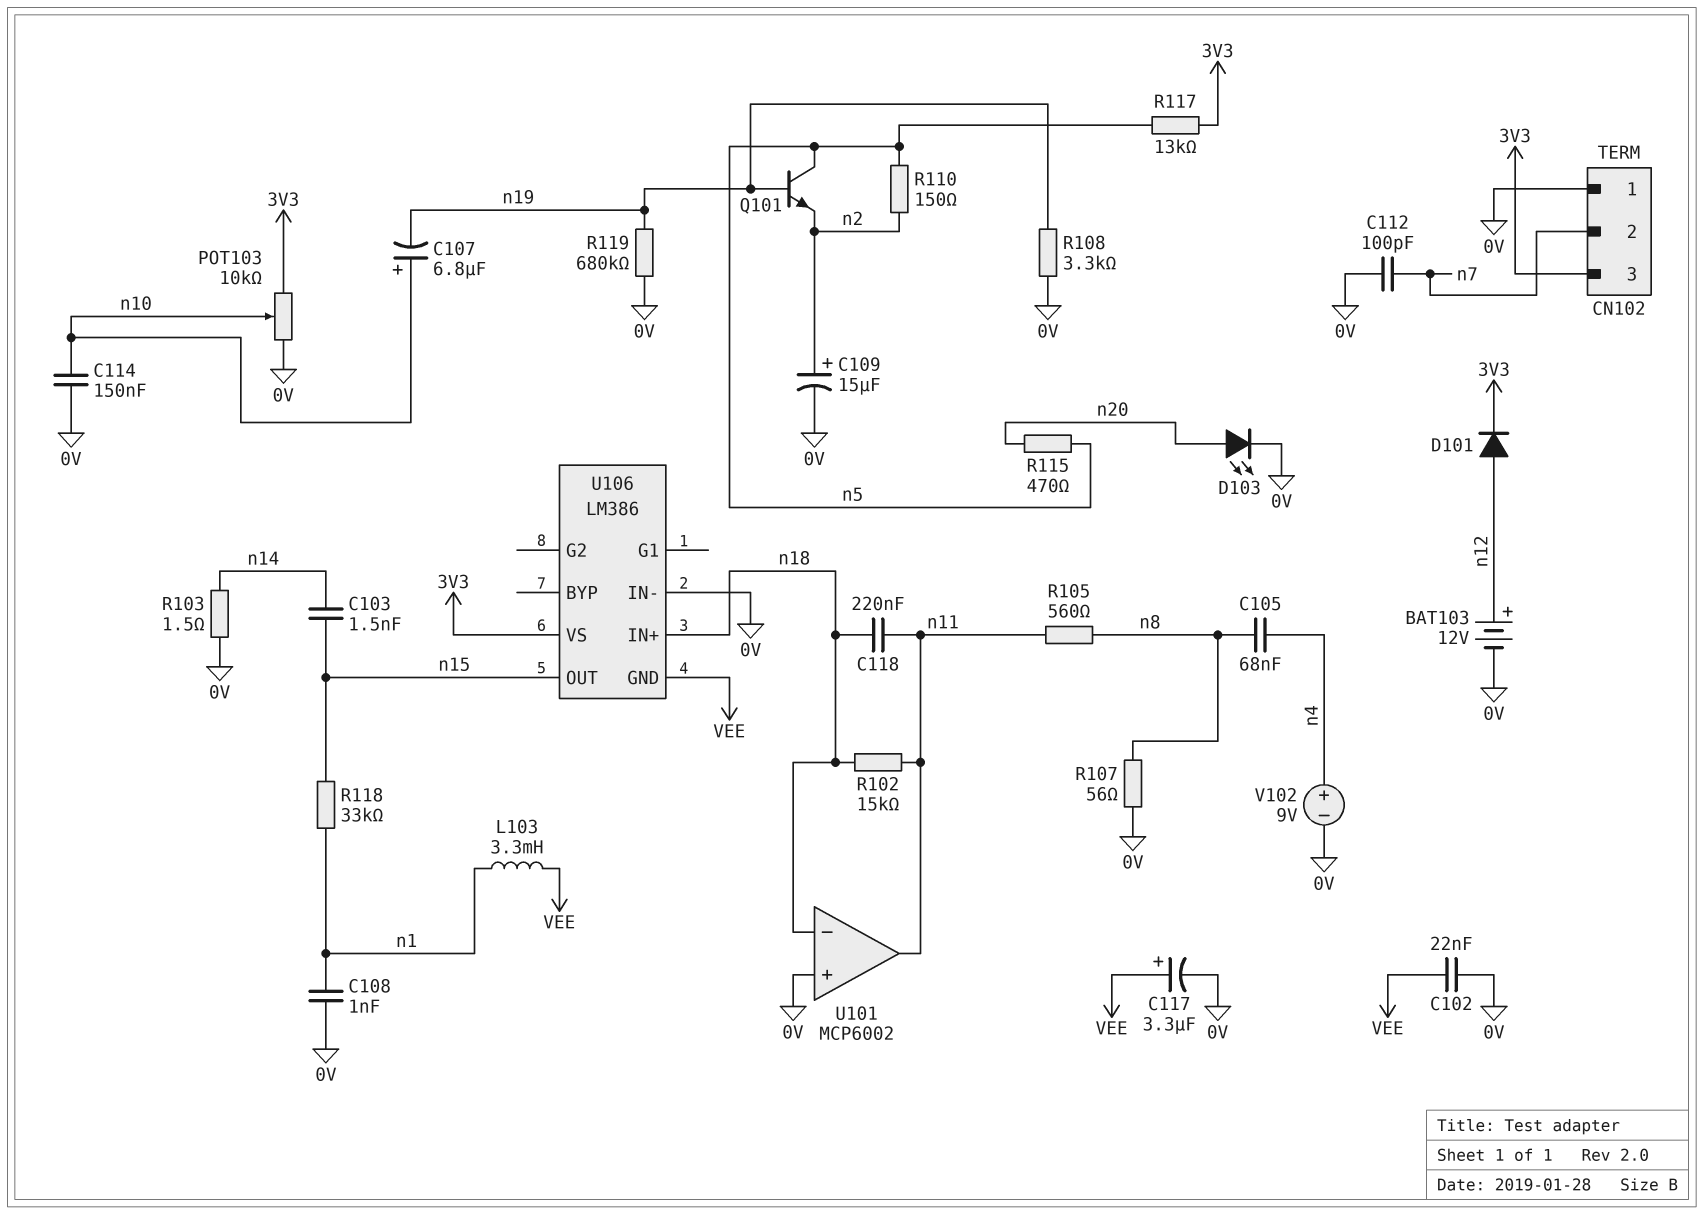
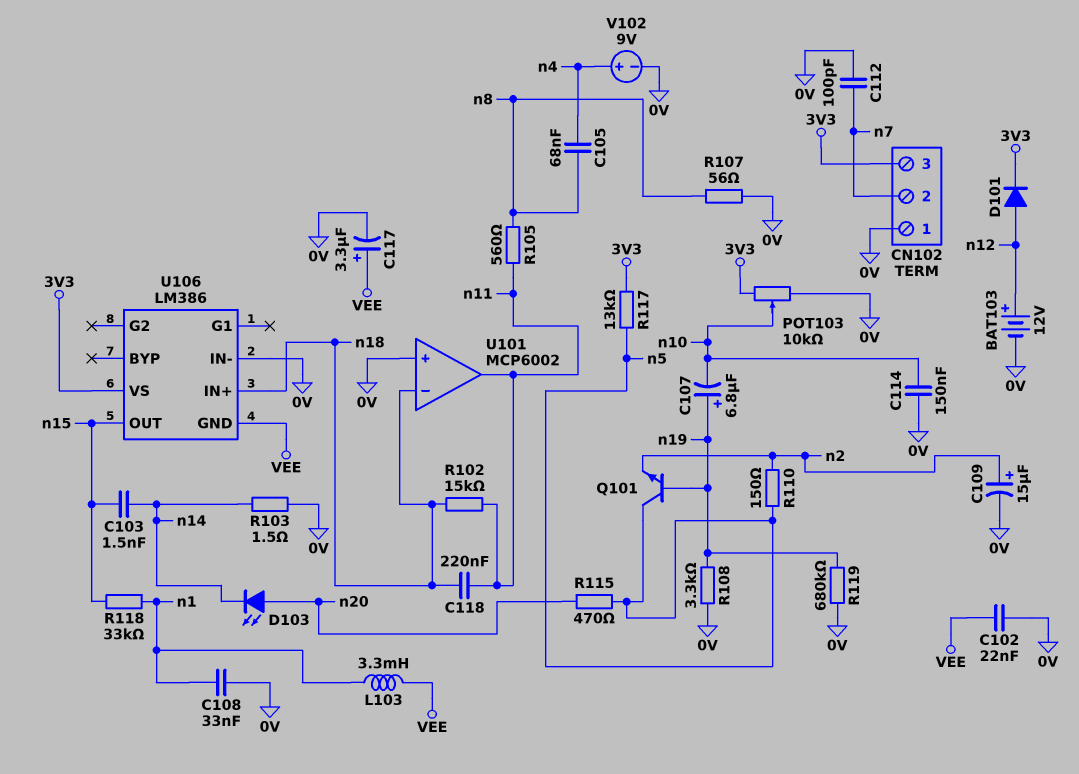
C107: 6.8uF (plus n10, minus n19) -> 6.8uF (plus n19, minus n10)
C108: 1nF (0V, n1) -> 33nF (0V, n1)
D103: LED (A n20, K 0V) -> LED (A n20, K n14)

